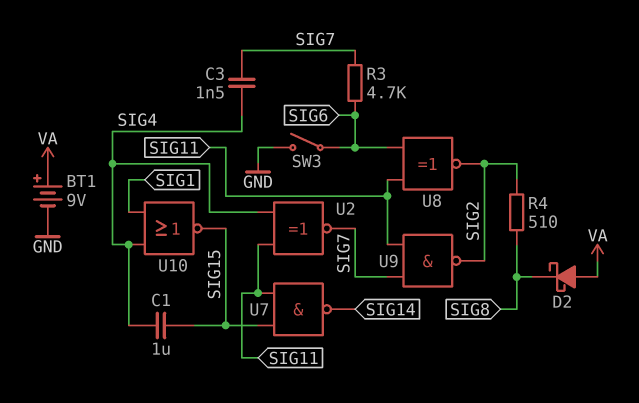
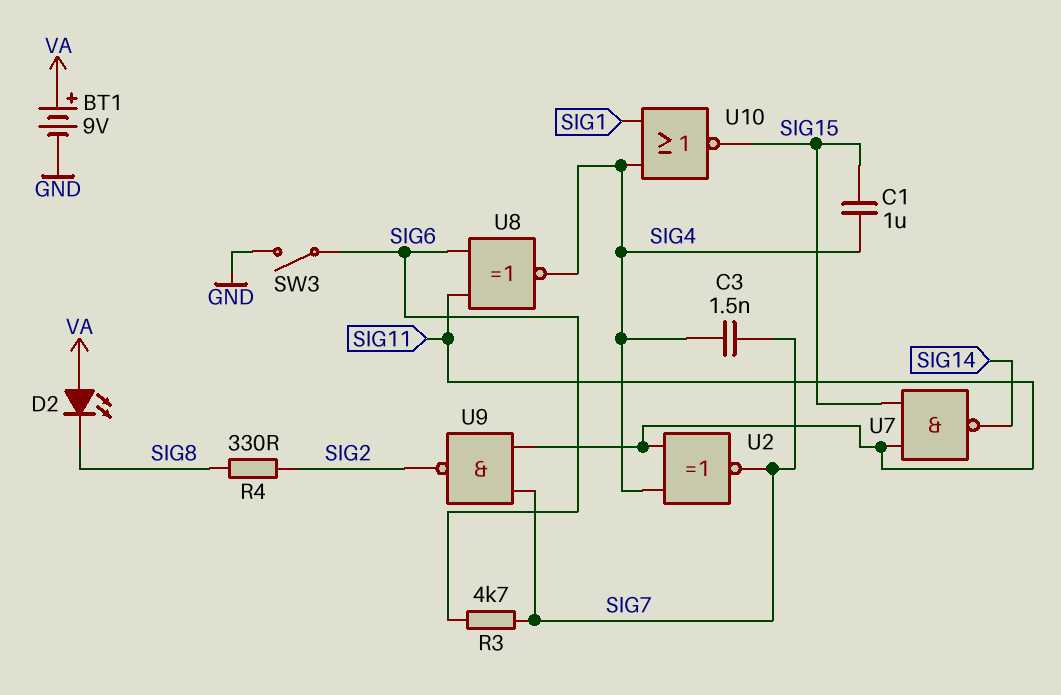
D2: schottky (A VA, K SIG8) -> LED (A VA, K SIG8)
R4: 510 (SIG2, SIG8) -> 330 (SIG2, SIG8)
U8: XNOR (in SIG6, in SIG11, out SIG2) -> XNOR (in SIG6, in SIG11, out SIG4)

